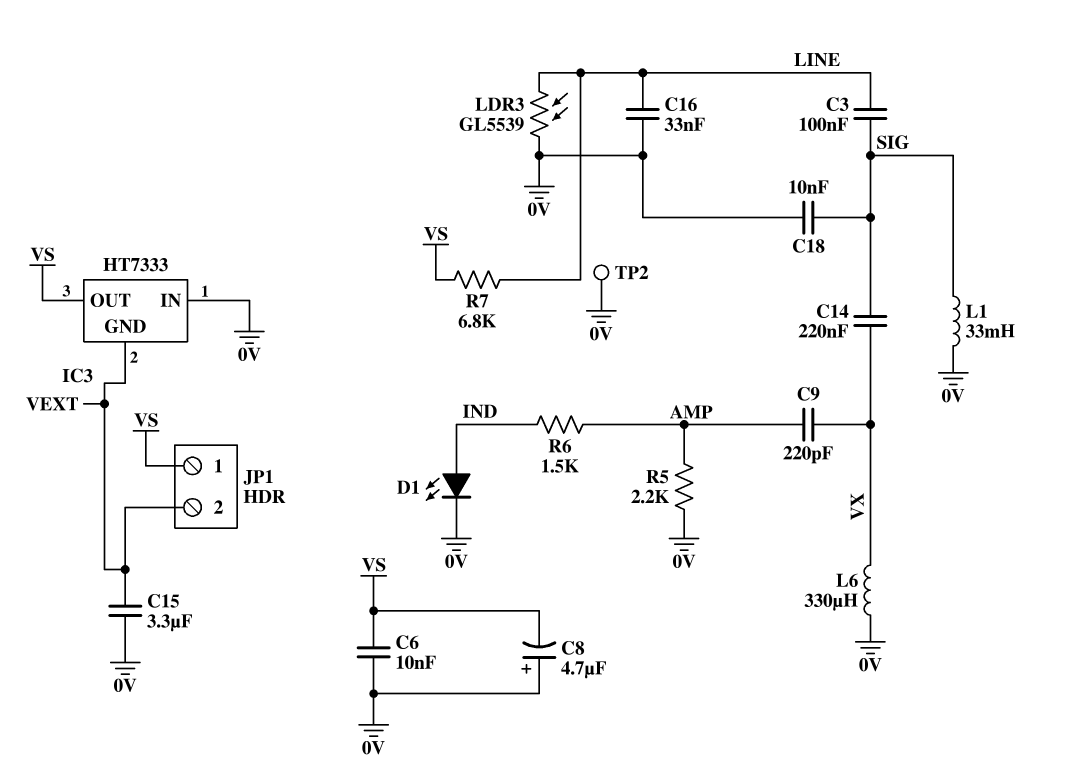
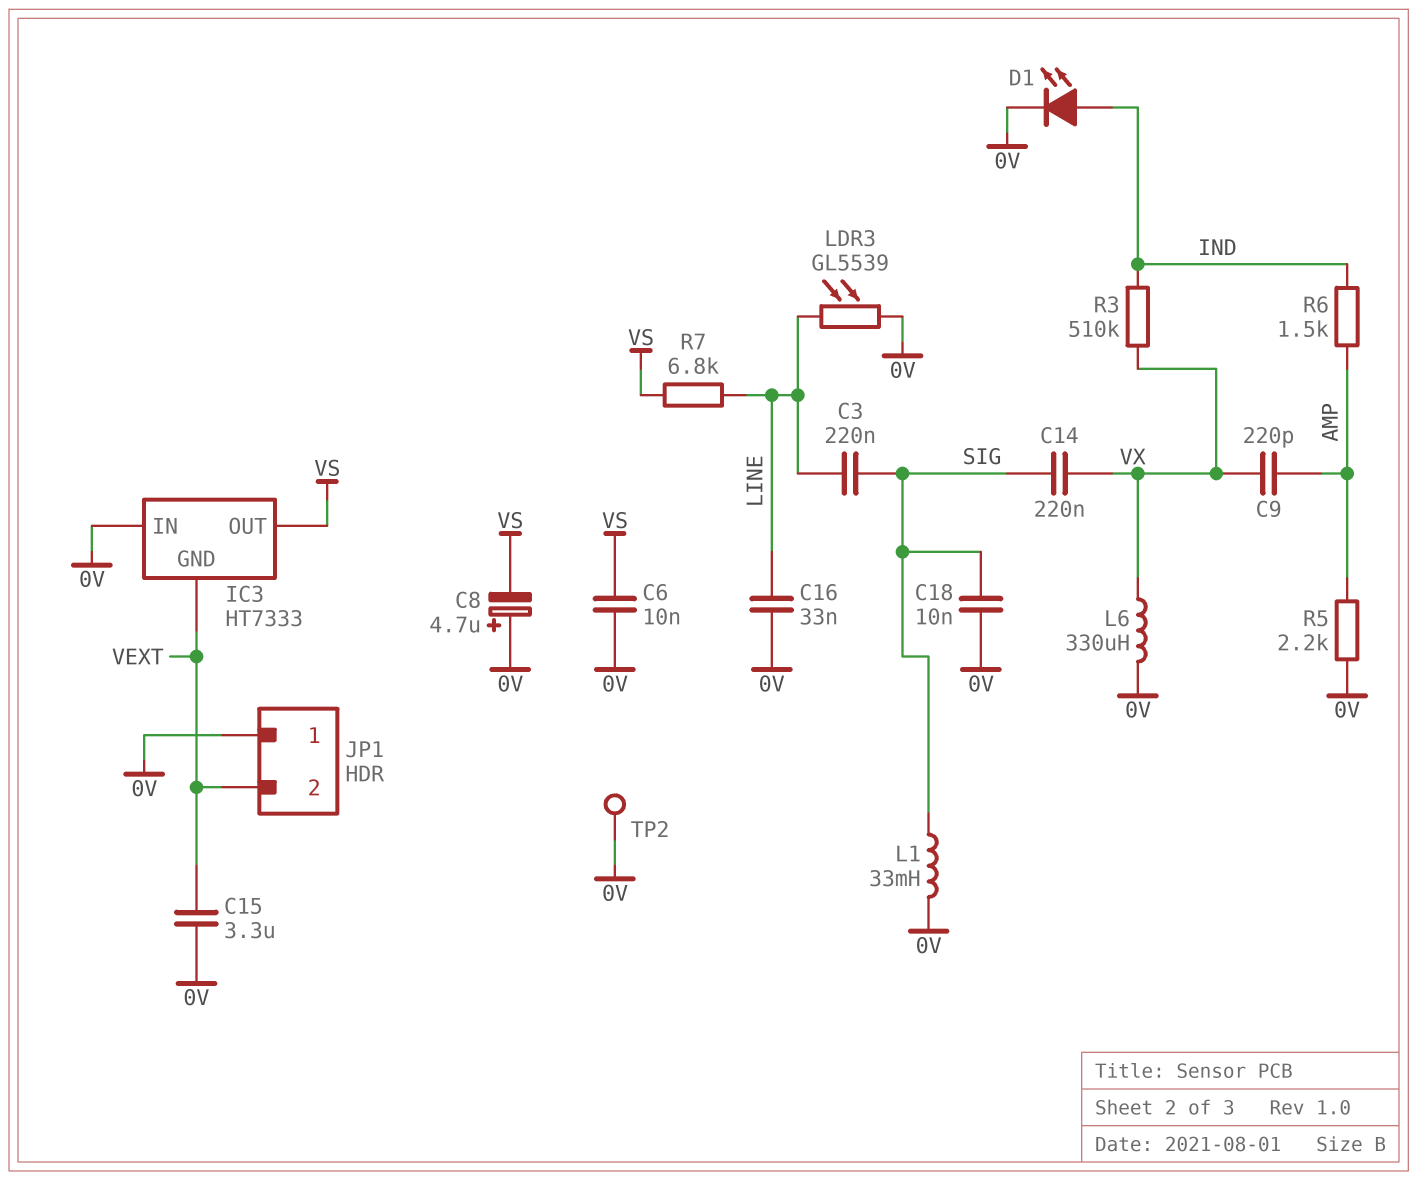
C3: 100nF (LINE, SIG) -> 220nF (LINE, SIG)
JP1 pin 1: VS -> 0V
R3: none -> 510k (IND, VX)

